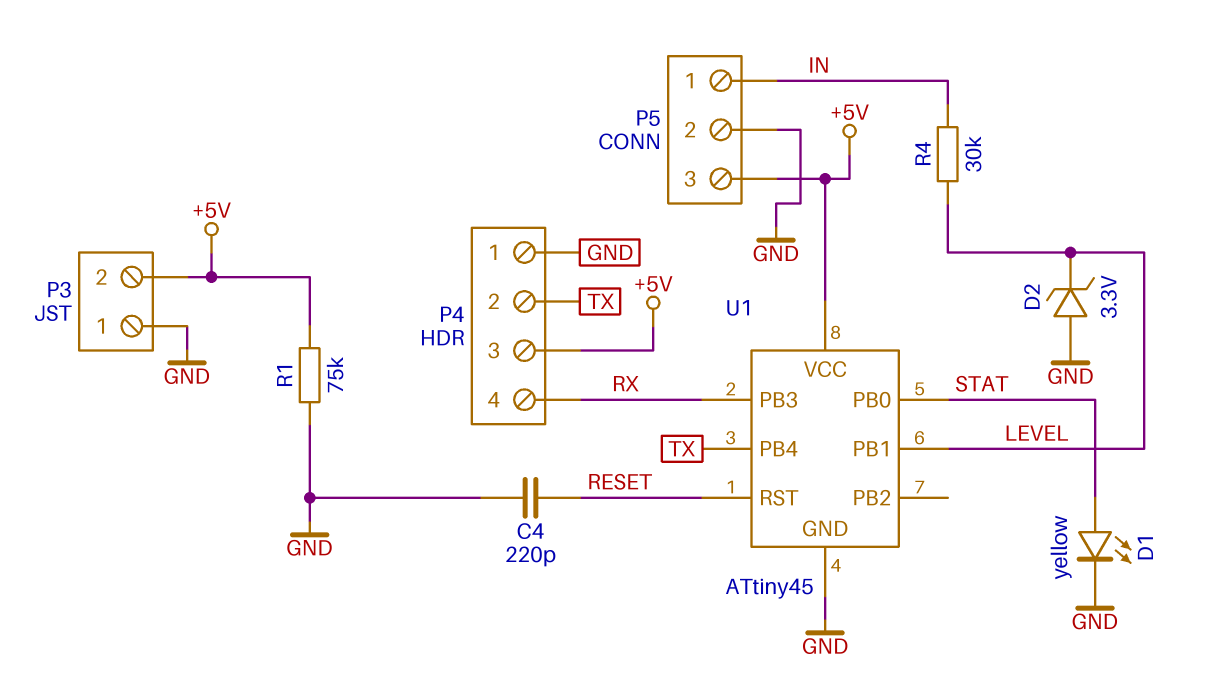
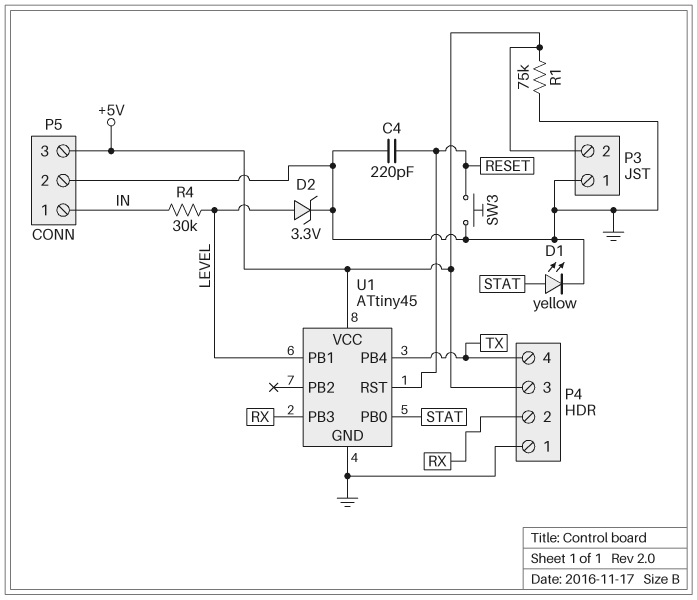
D2: zener 3.3V (A GND, K LEVEL) -> zener 3.3V (A LEVEL, K GND)
P4 pin 2: TX -> RX
P4 pin 4: RX -> TX
SW3: none -> button (GND, RESET)

